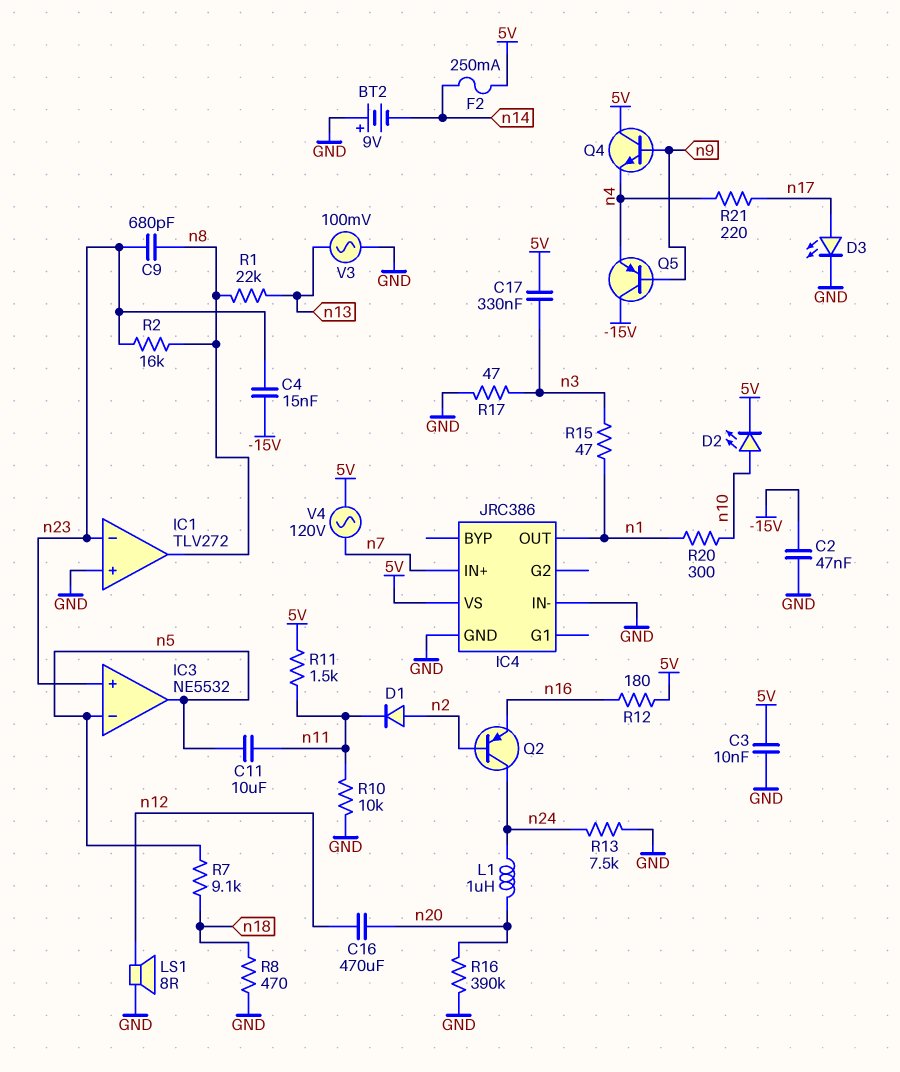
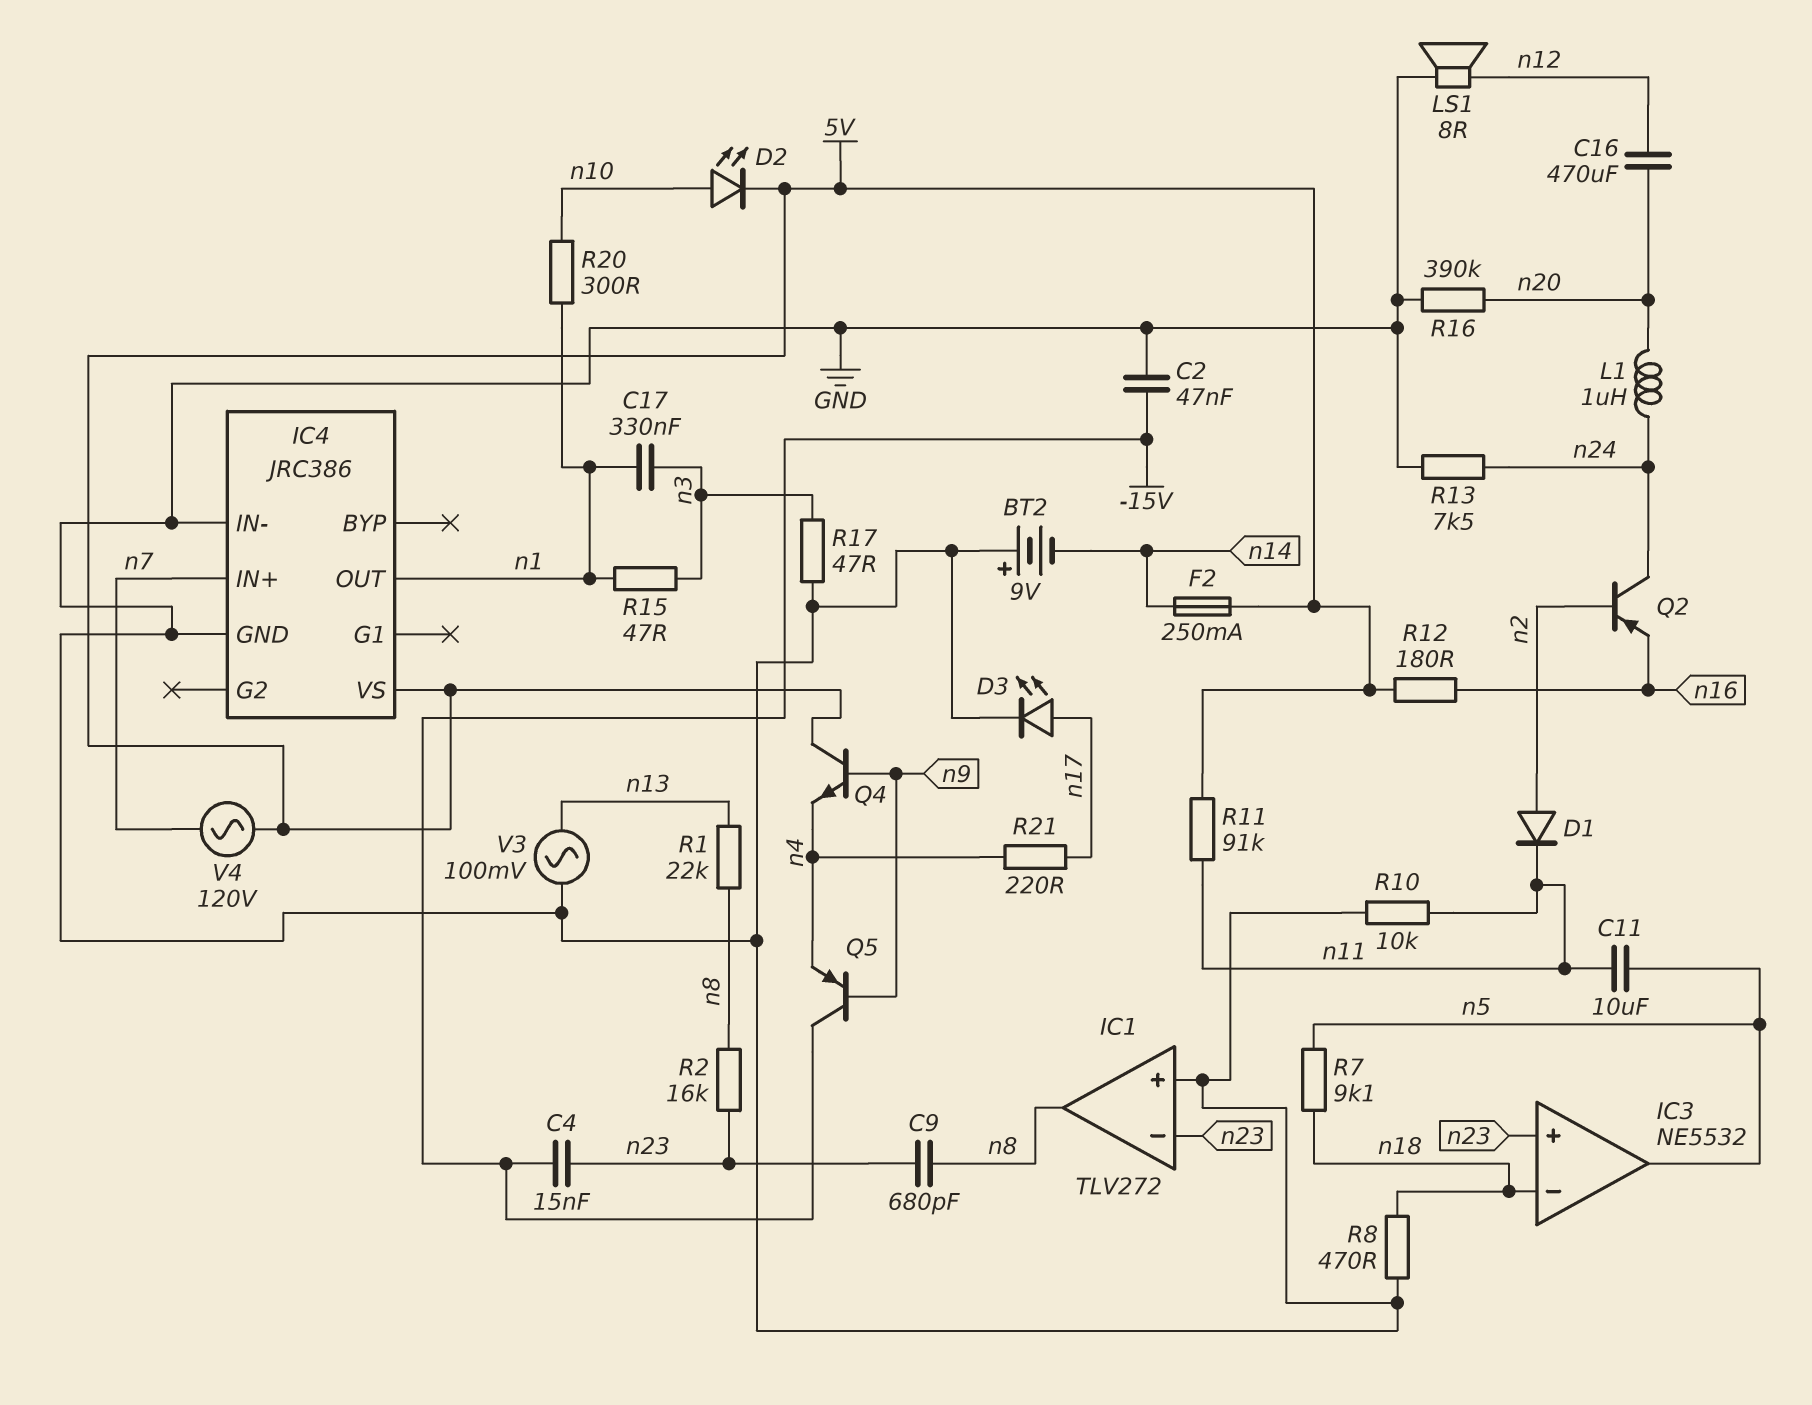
C3: 10nF (5V, GND) -> none
C17: 330nF (5V, n3) -> 330nF (n1, n3)
IC3 pin in-: n5 -> n18
R11: 1.5k (5V, n11) -> 91k (5V, n11)

